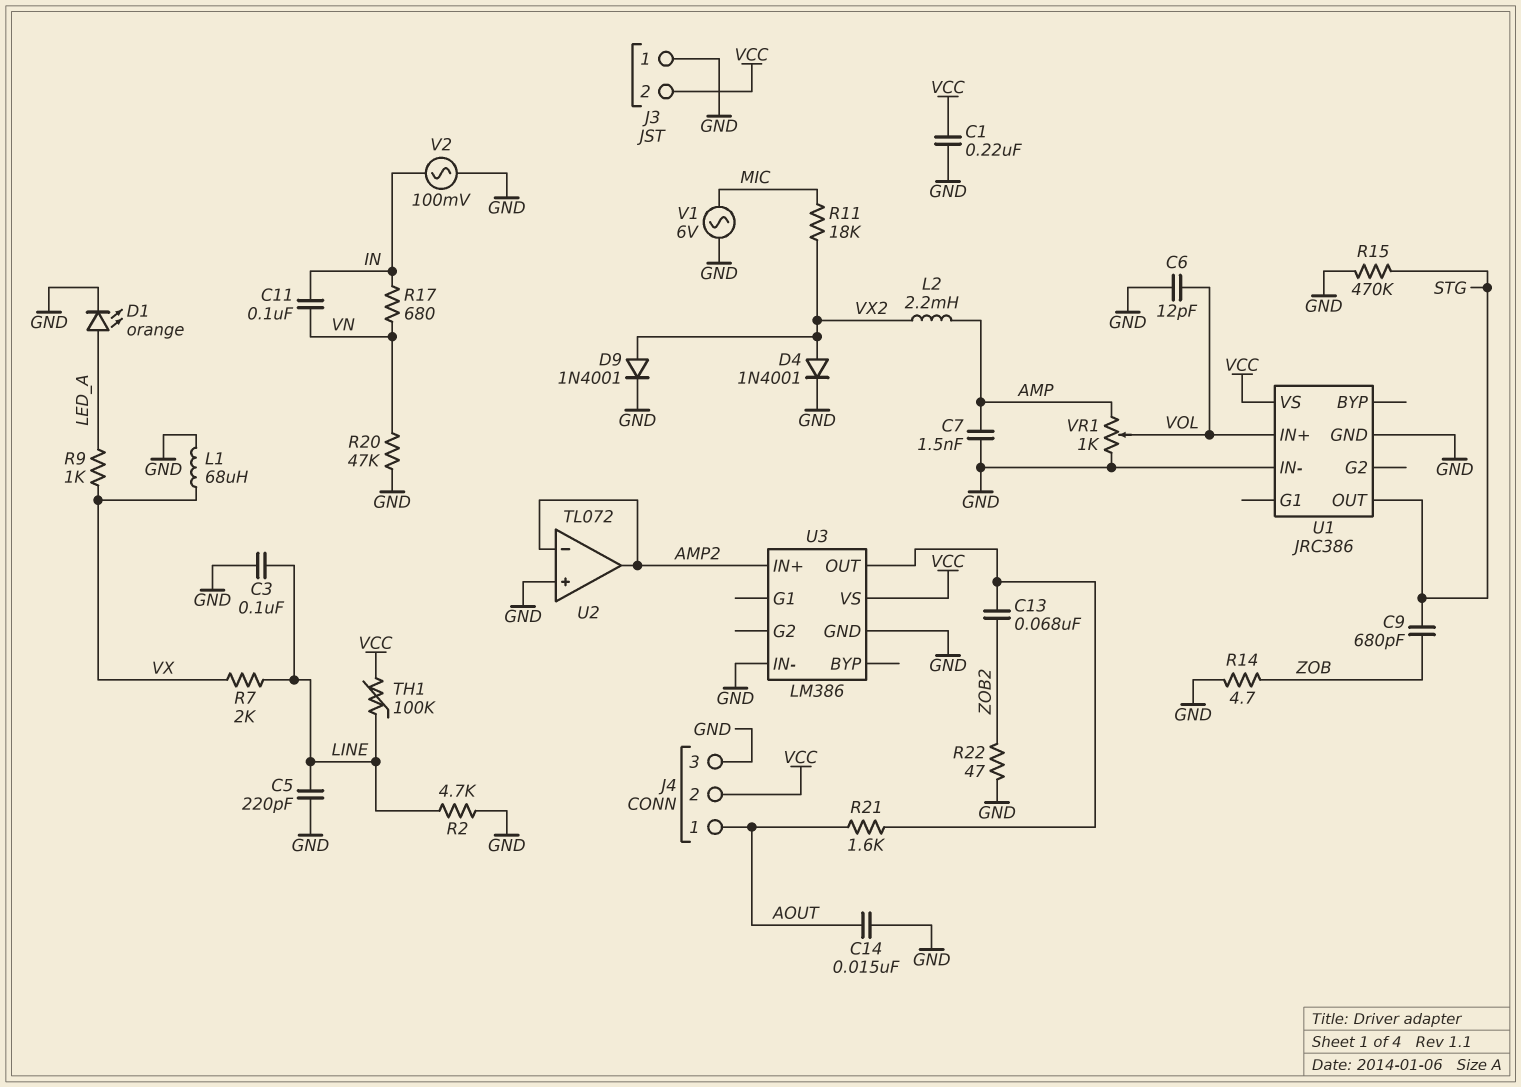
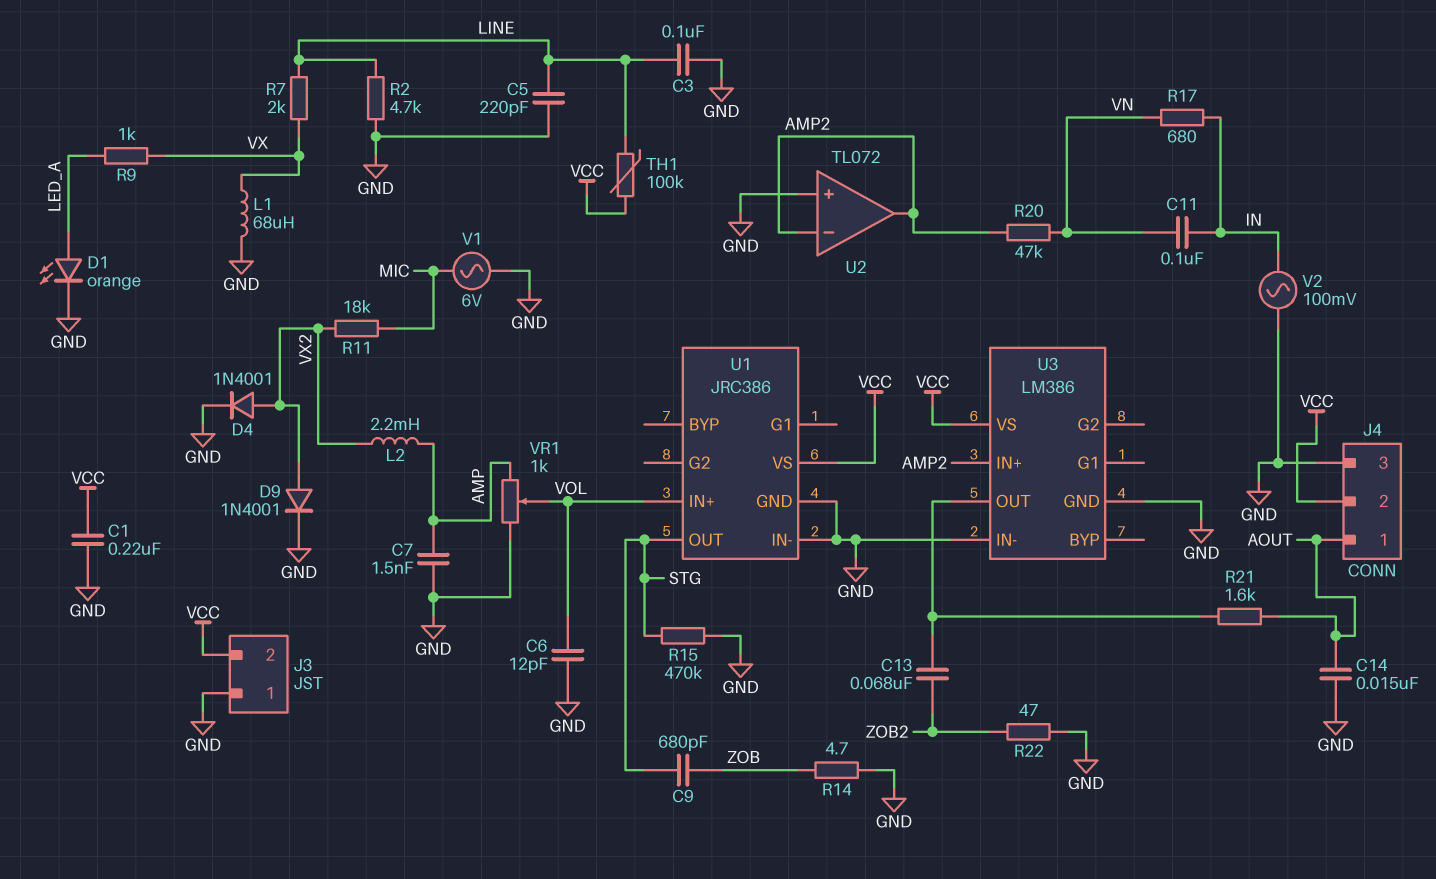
R20: 47k (GND, VN) -> 47k (AMP2, VN)

